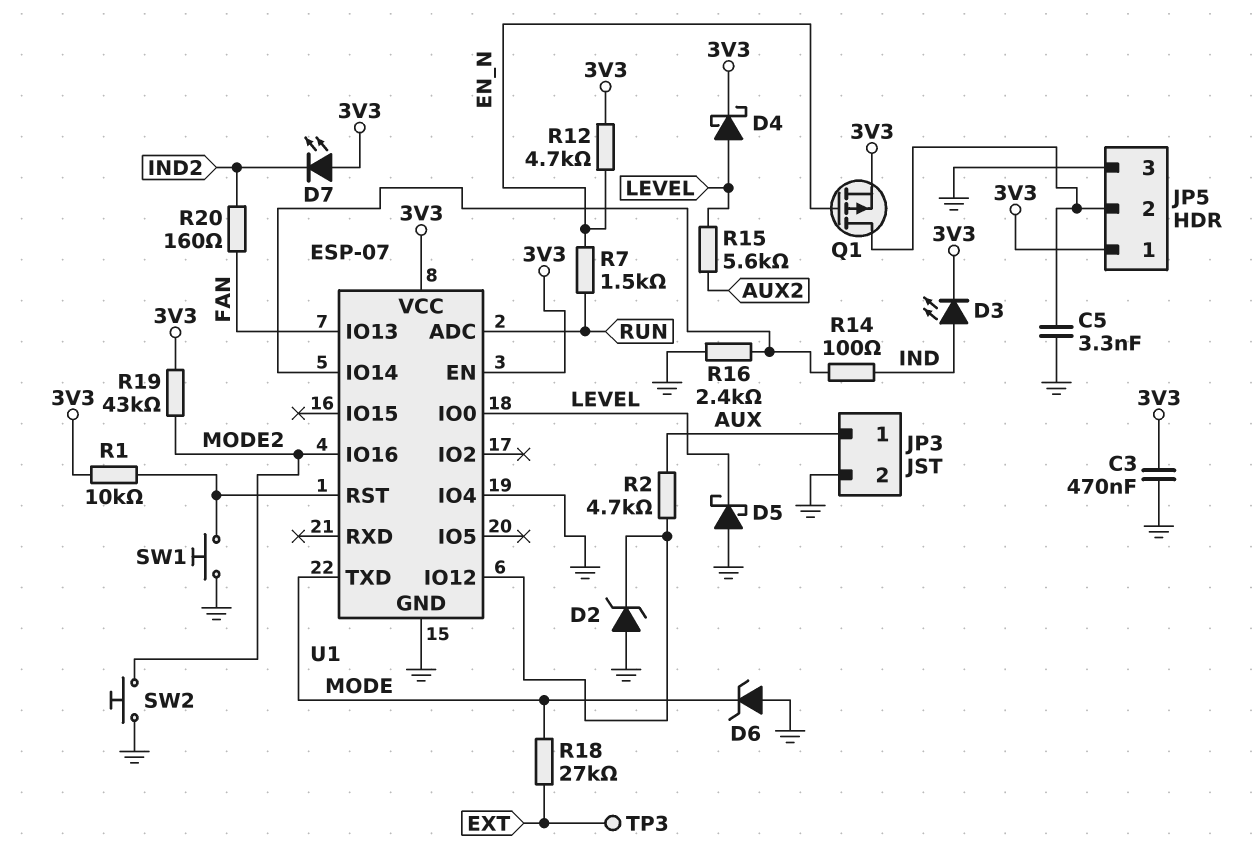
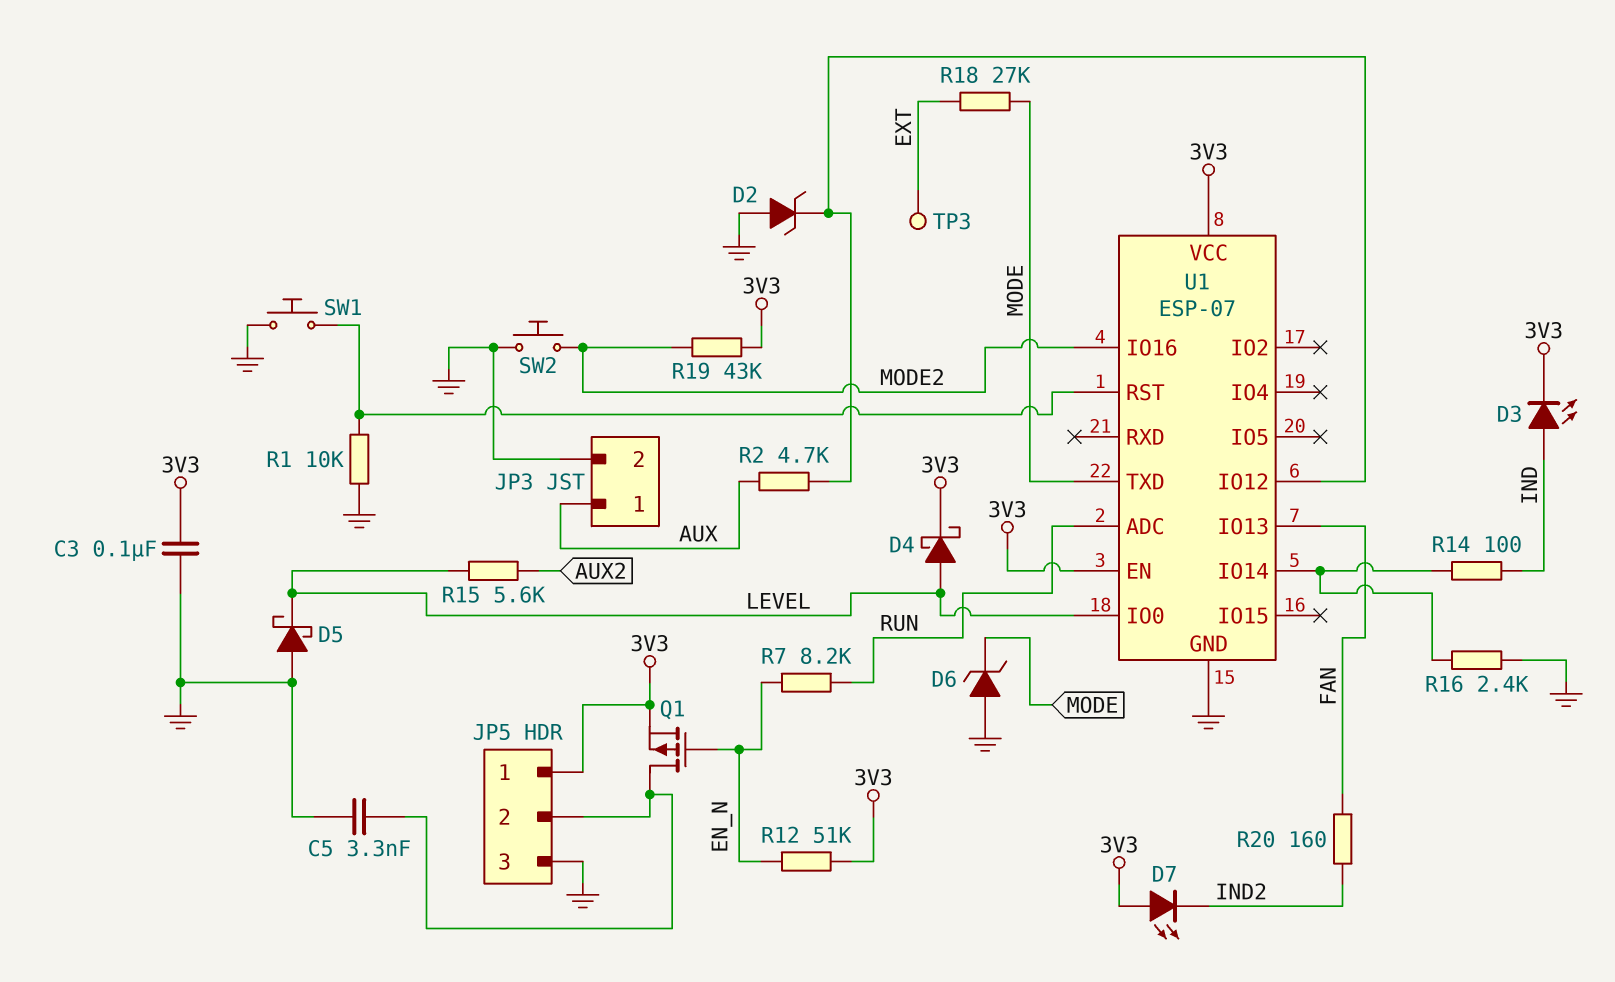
C3: 470nF (3V3, GND) -> 100nF (3V3, GND)
R1: 10k (3V3, U1/RST) -> 10k (GND, U1/RST)
R7: 1.5k (EN_N, RUN) -> 8.2k (EN_N, RUN)
R12: 4.7k (3V3, EN_N) -> 51k (3V3, EN_N)
U1 pin IO4: GND -> none

